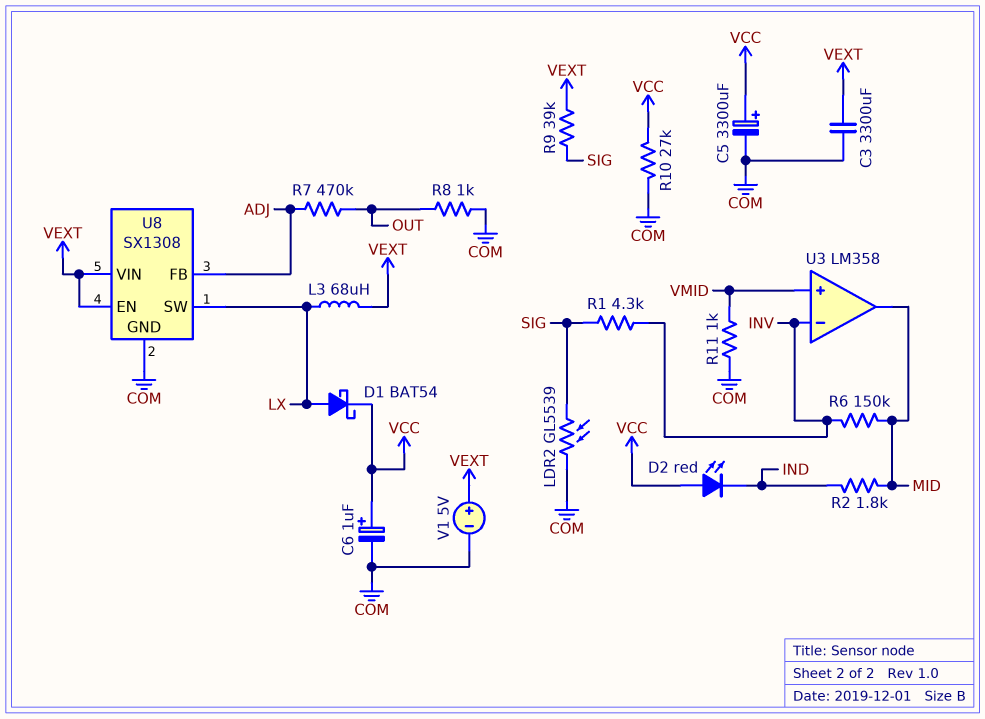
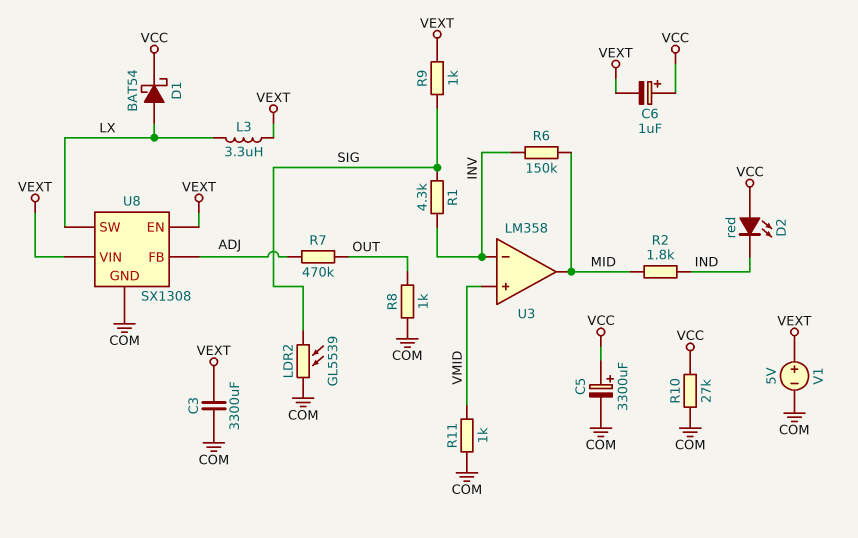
C6: 1uF (plus VCC, minus COM) -> 1uF (plus VCC, minus VEXT)
L3: 68uH (LX, VEXT) -> 3.3uH (LX, VEXT)
R9: 39k (SIG, VEXT) -> 1k (SIG, VEXT)

